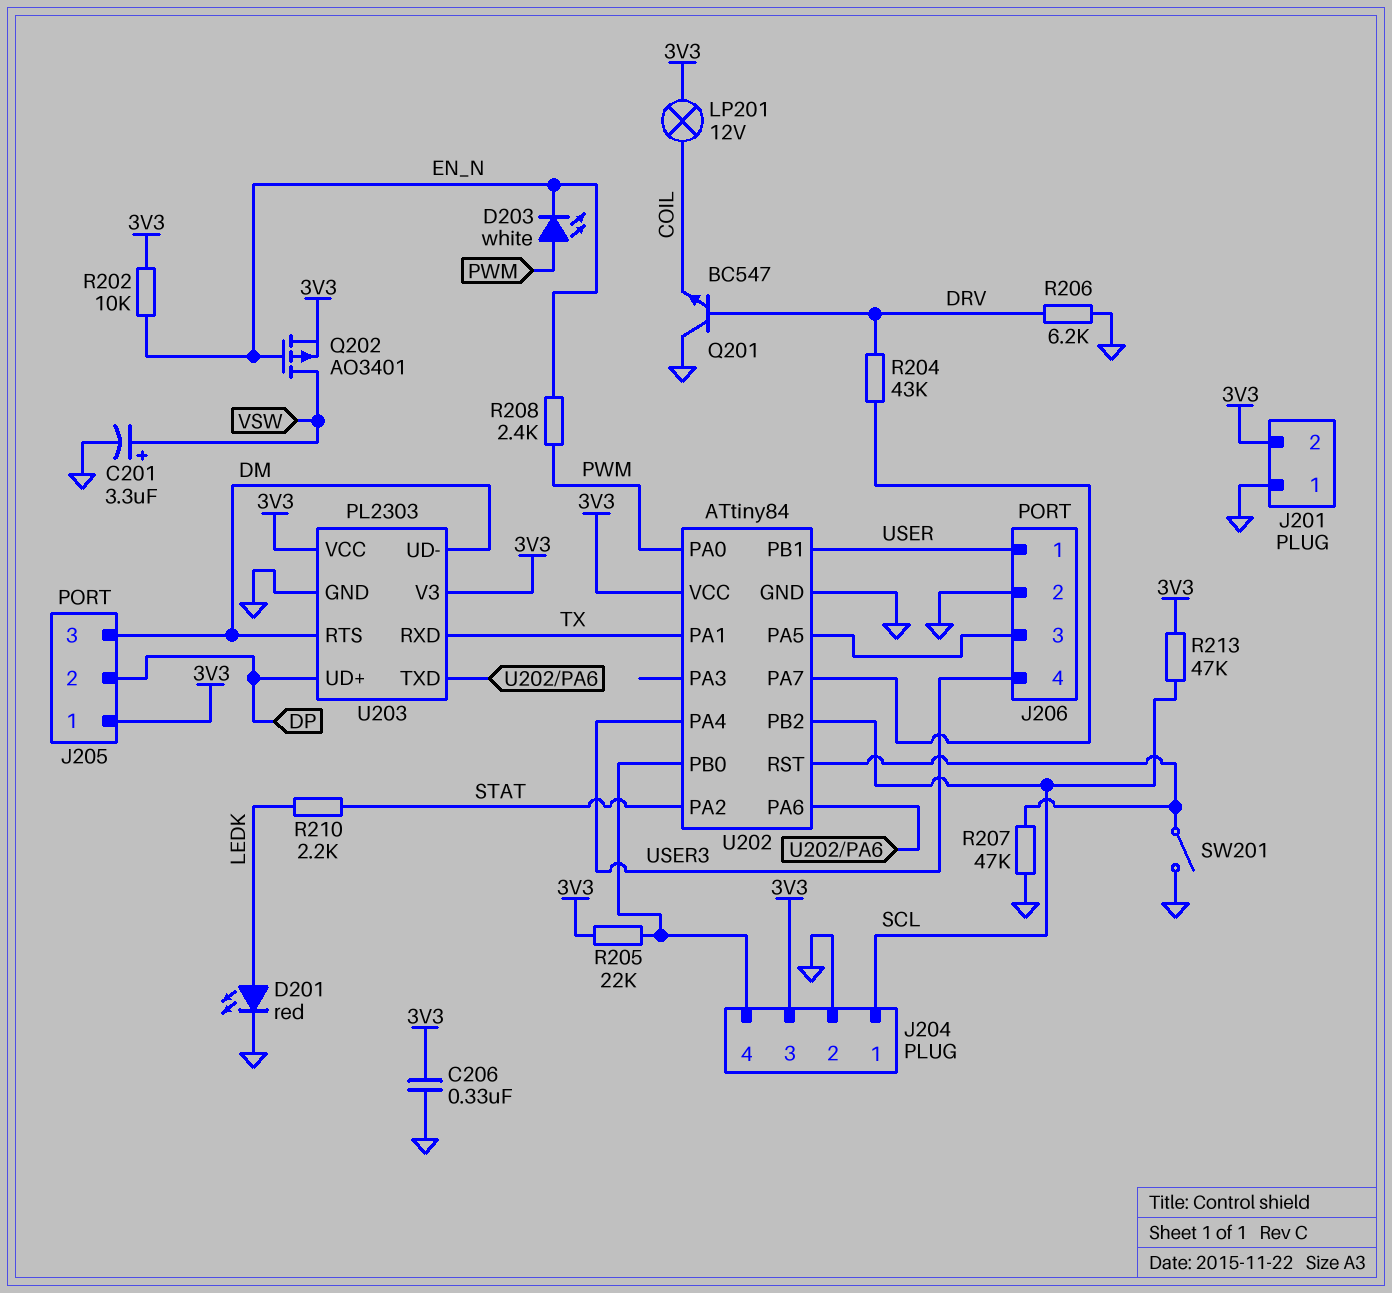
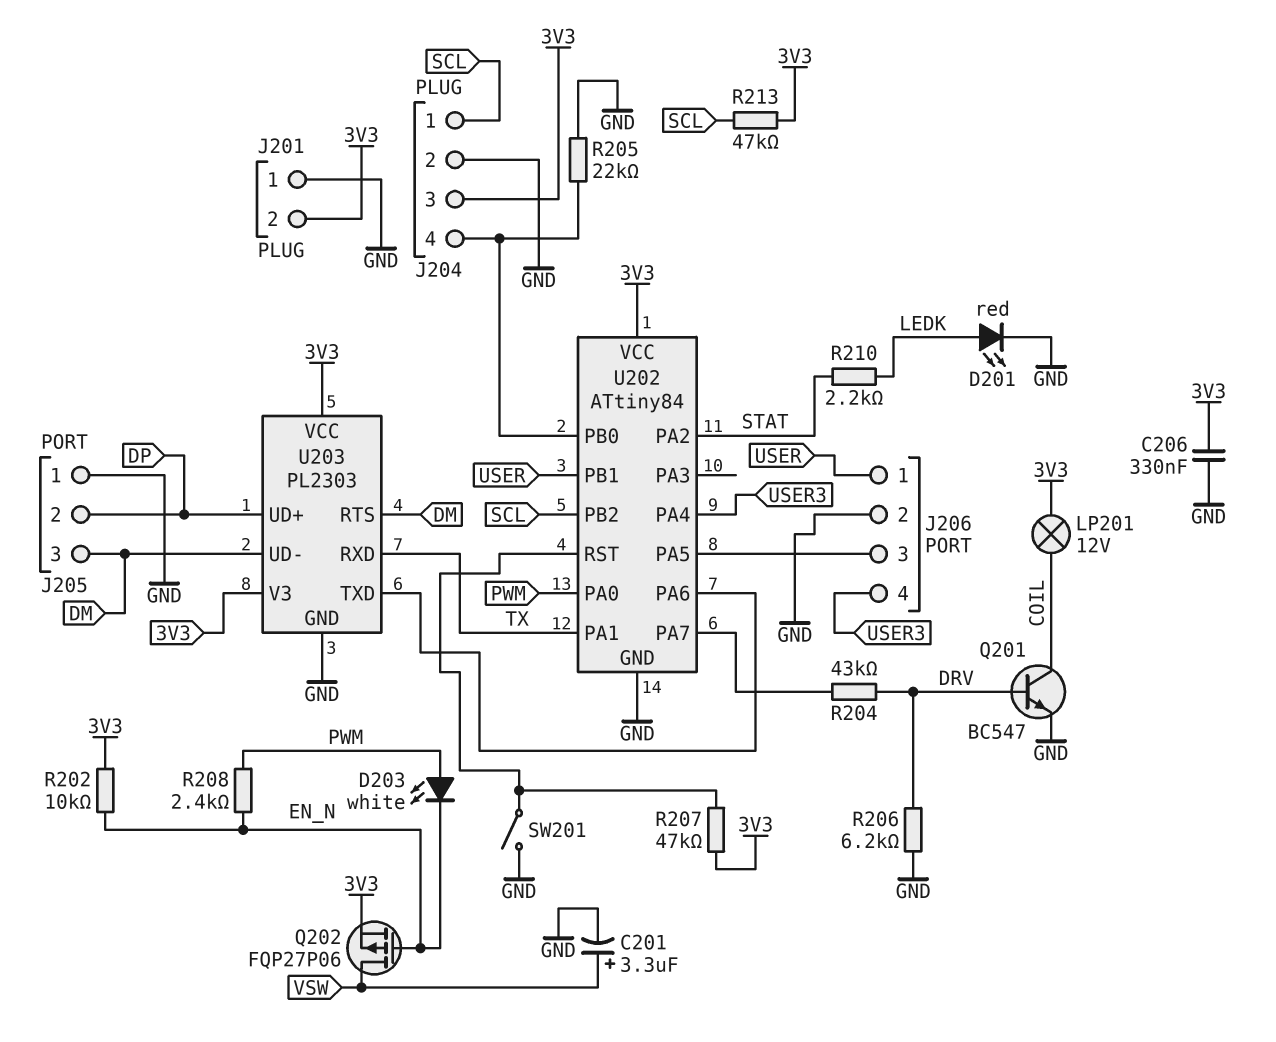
J205 pin 1: 3V3 -> GND
Q201: NPN BC547 (B DRV, C GND, E COIL) -> NPN BC547 (B DRV, C COIL, E GND)
Q202: PMOS AO3401 (G EN_N, D VSW, S 3V3) -> PMOS FQP27P06 (G EN_N, D VSW, S 3V3)
R205: 22k (3V3, J204/4) -> 22k (GND, J204/4)
R207: 47k (GND, U202/RST) -> 47k (3V3, U202/RST)

